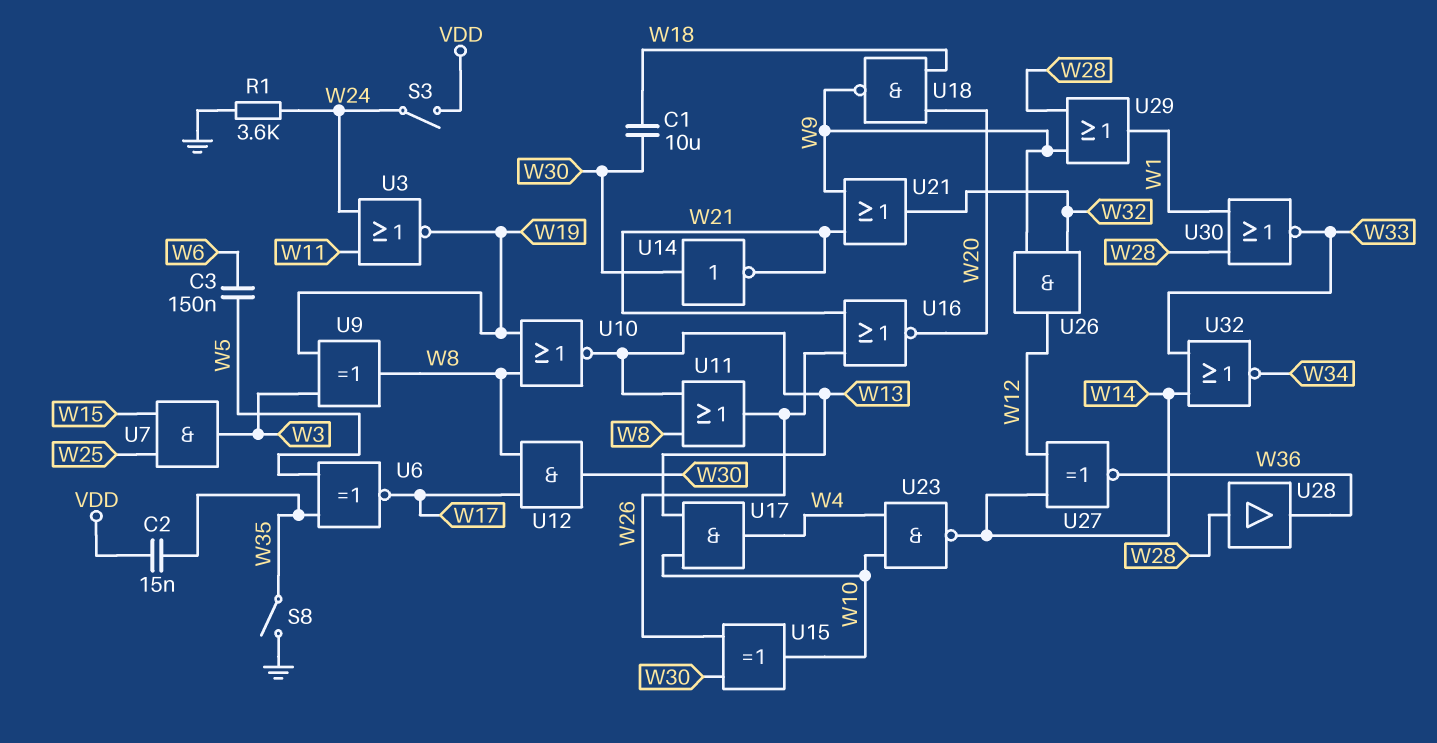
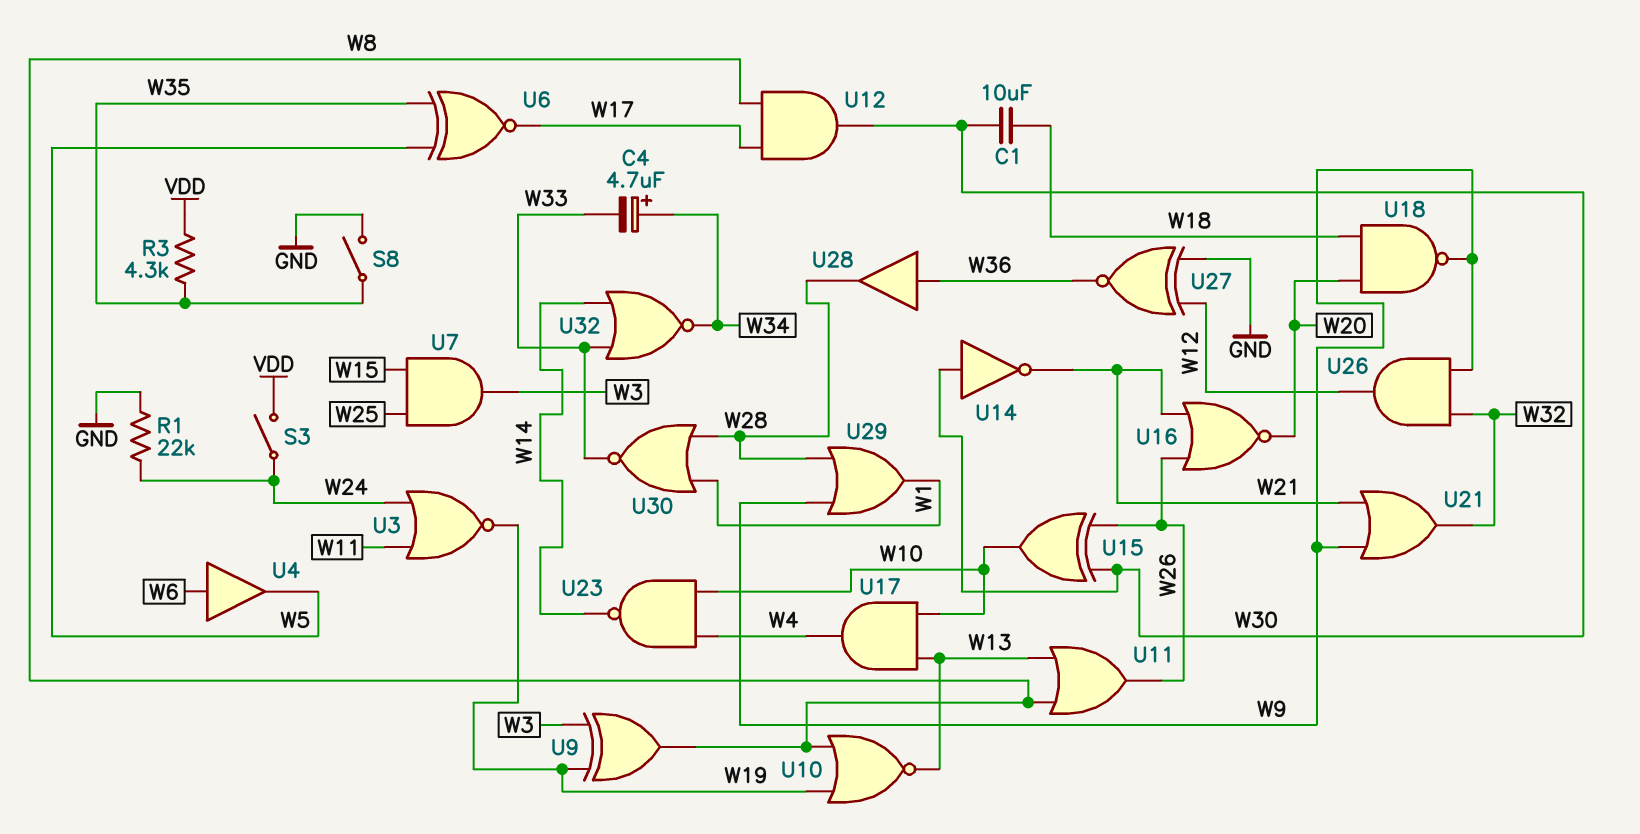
C2: 15nF (VDD, W35) -> none
C3: 150nF (W5, W6) -> none
C4: none -> 4.7uF (plus W34, minus W33)
R1: 3.6k (GND, W24) -> 22k (GND, W24)
R3: none -> 4.3k (VDD, W35)
U4: none -> buffer (in W6, out W5)
U27: XNOR (in W12, in W14, out W36) -> XNOR (in GND, in W12, out W36)
U28: buffer (in W28, out W36) -> buffer (in W36, out W28)

